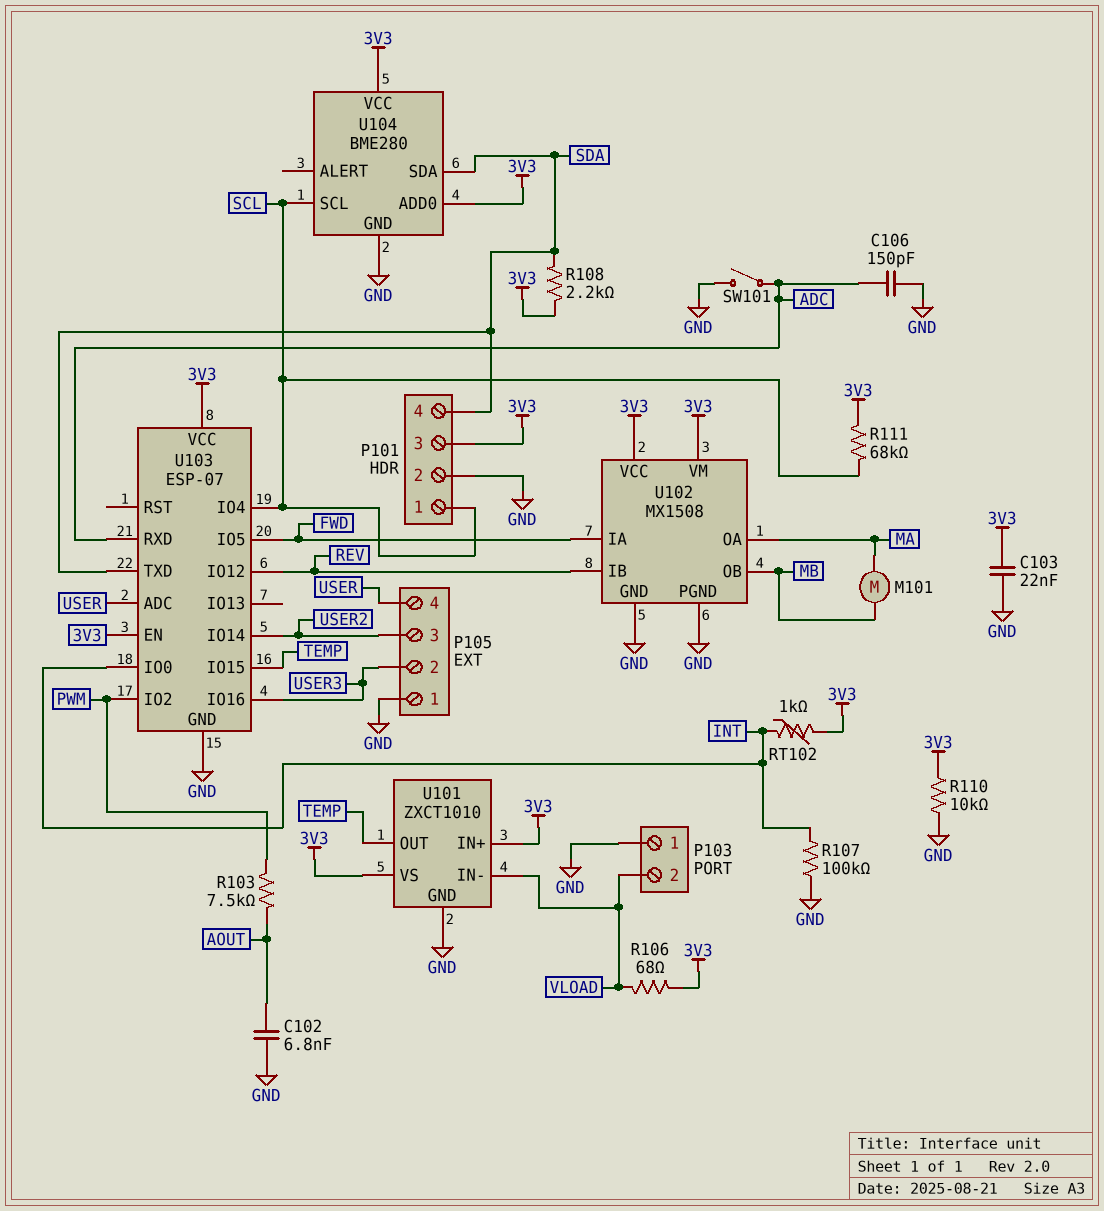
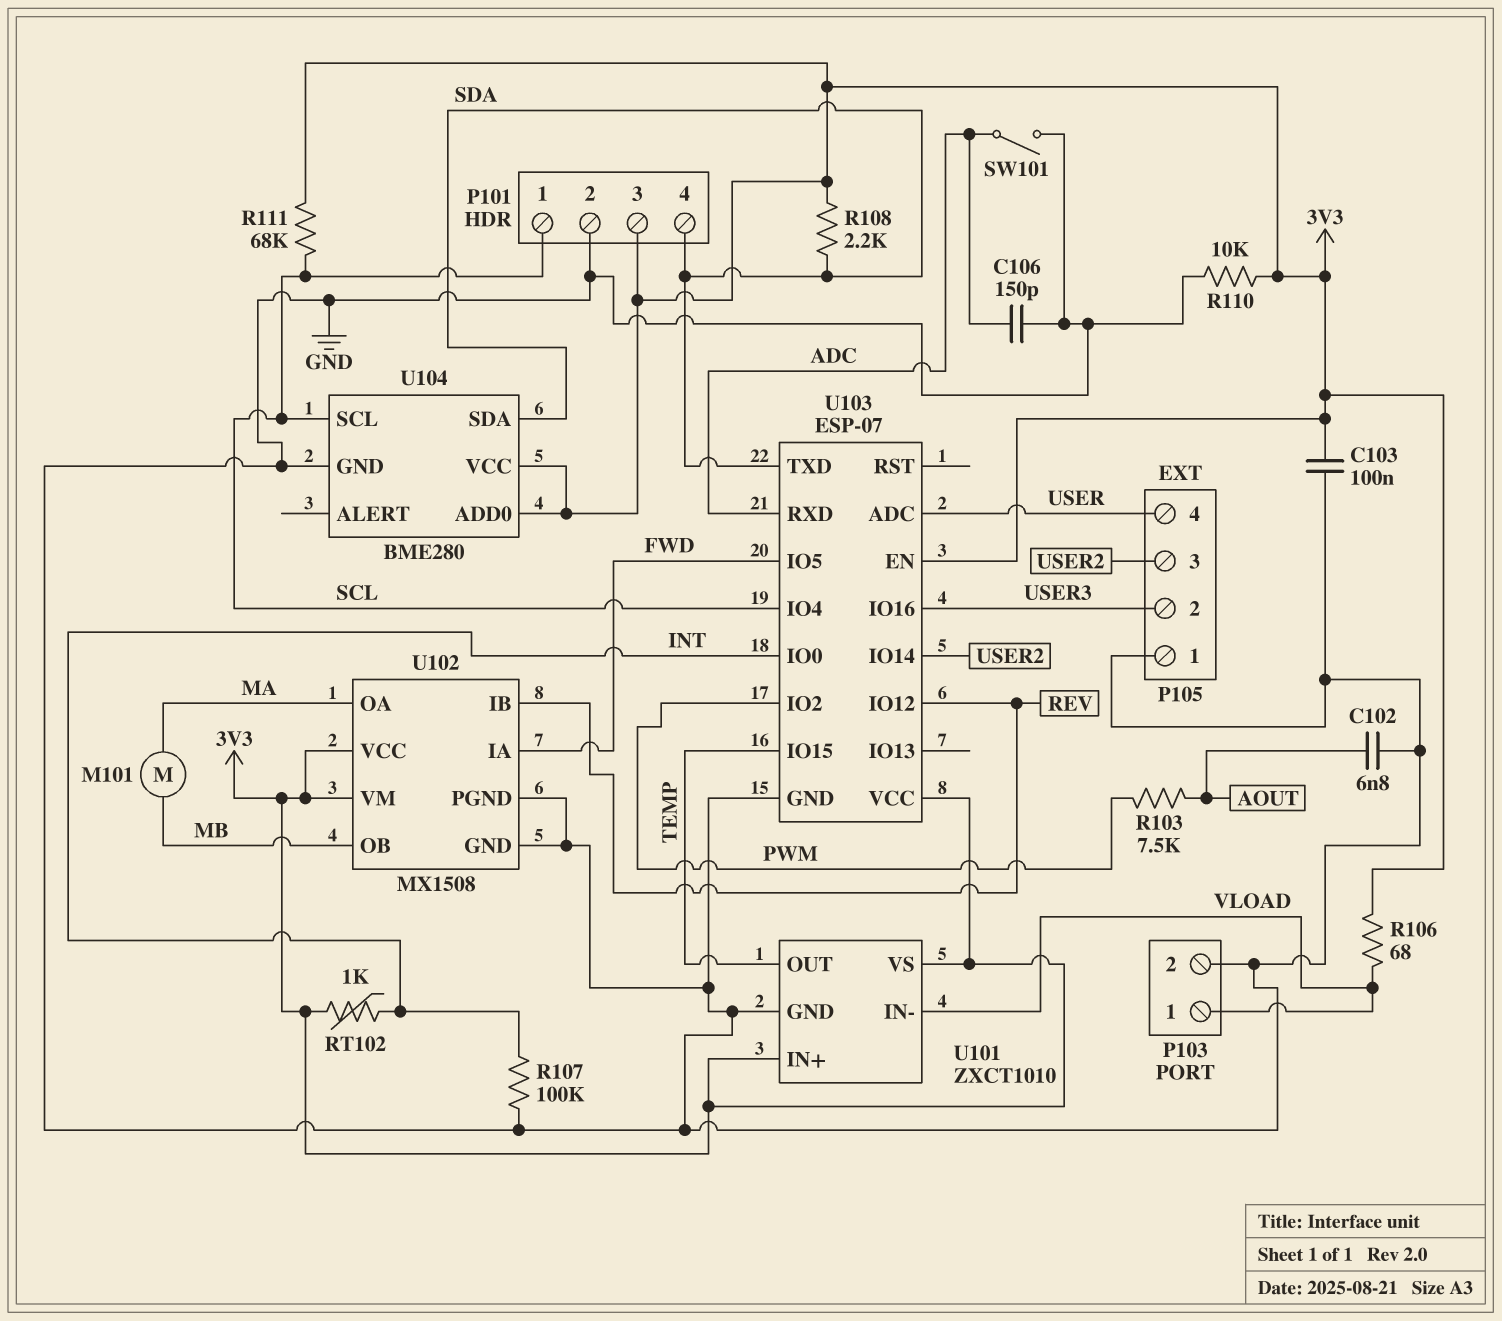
C103: 22nF (3V3, GND) -> 100nF (3V3, GND)
P103 pin 1: GND -> VLOAD
P103 pin 2: VLOAD -> GND

